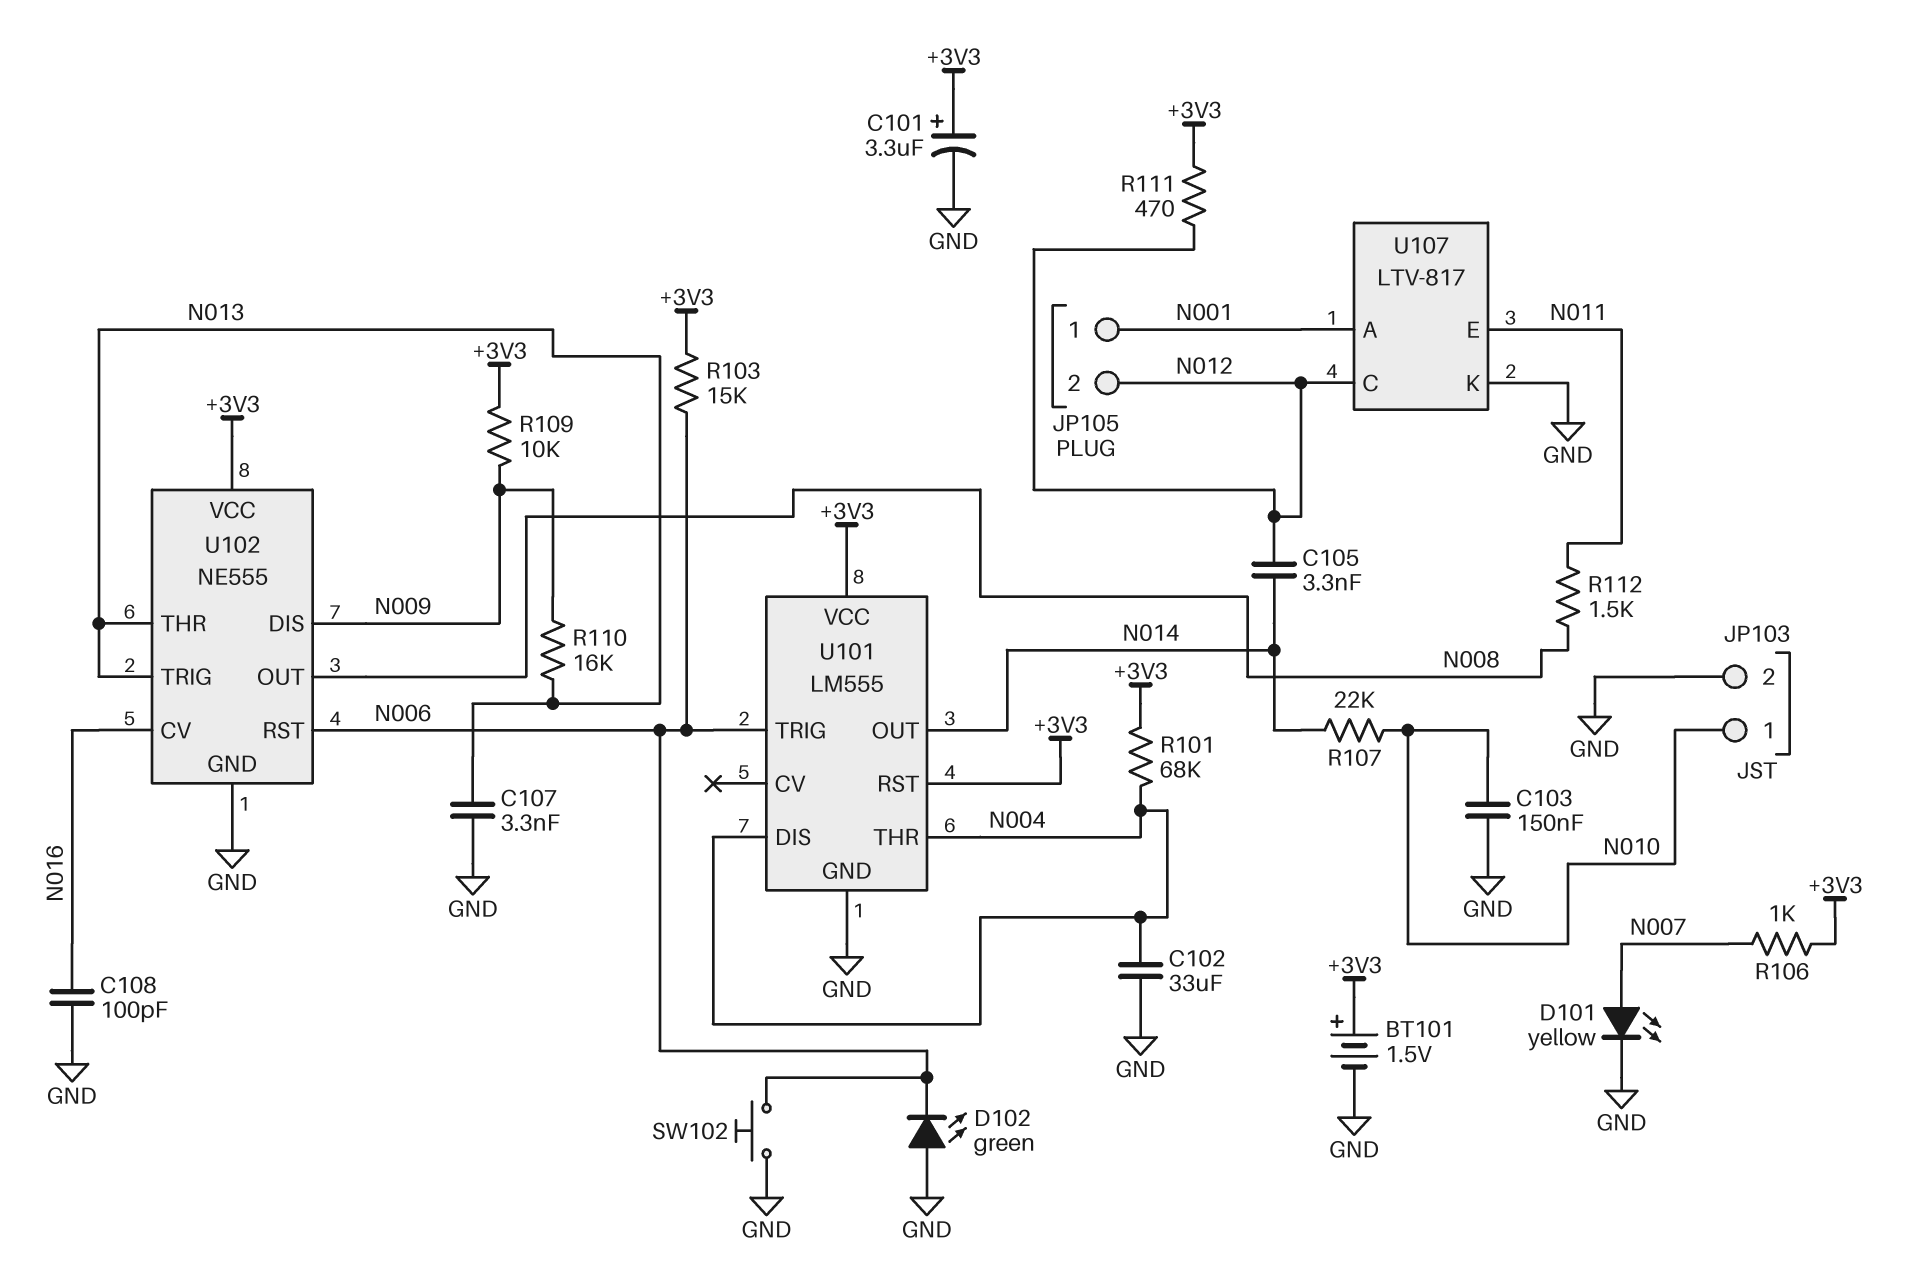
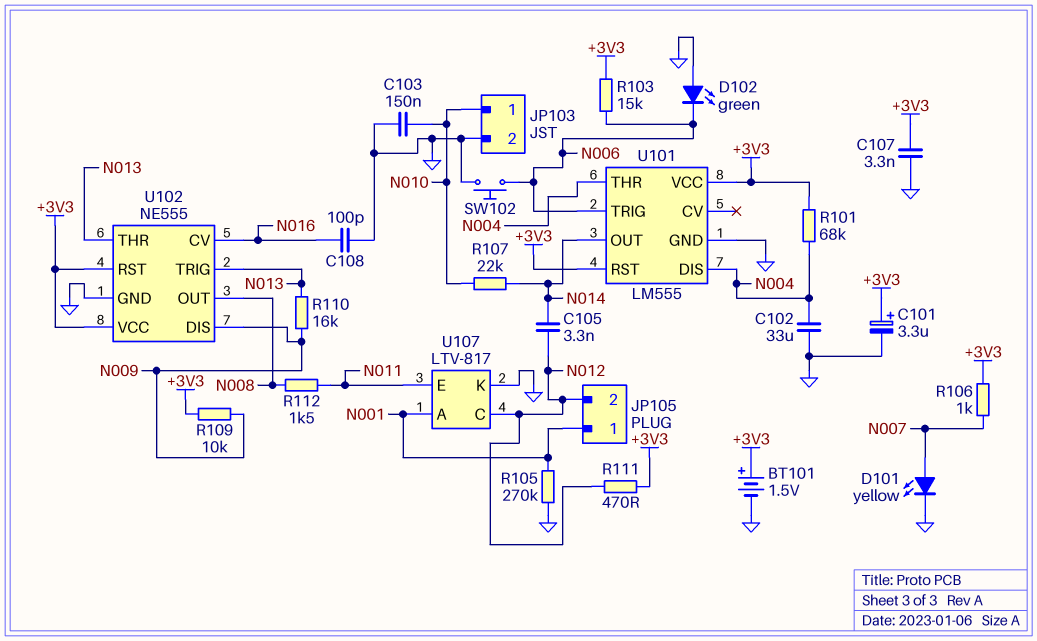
C107: 3.3nF (GND, N013) -> 3.3nF (+3V3, GND)
R105: none -> 270k (GND, N001)
U102 pin RST: N006 -> +3V3

